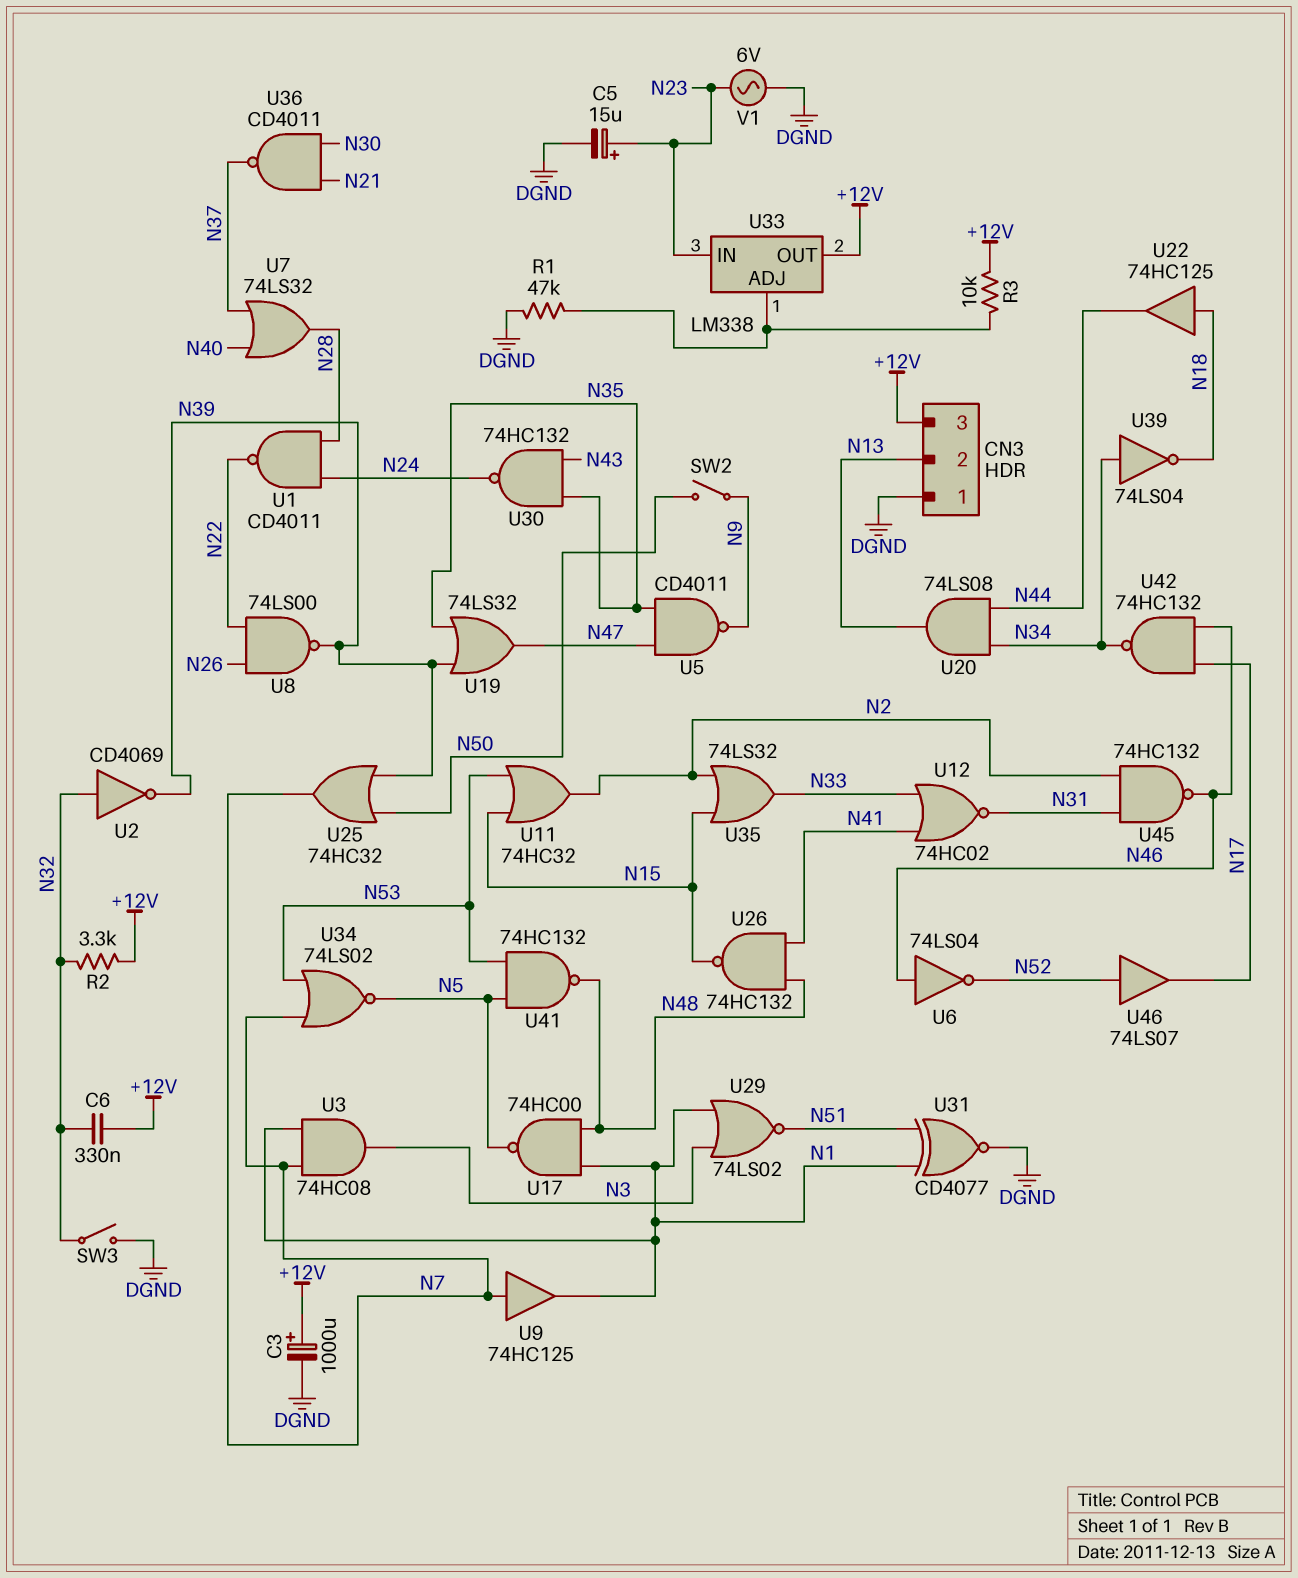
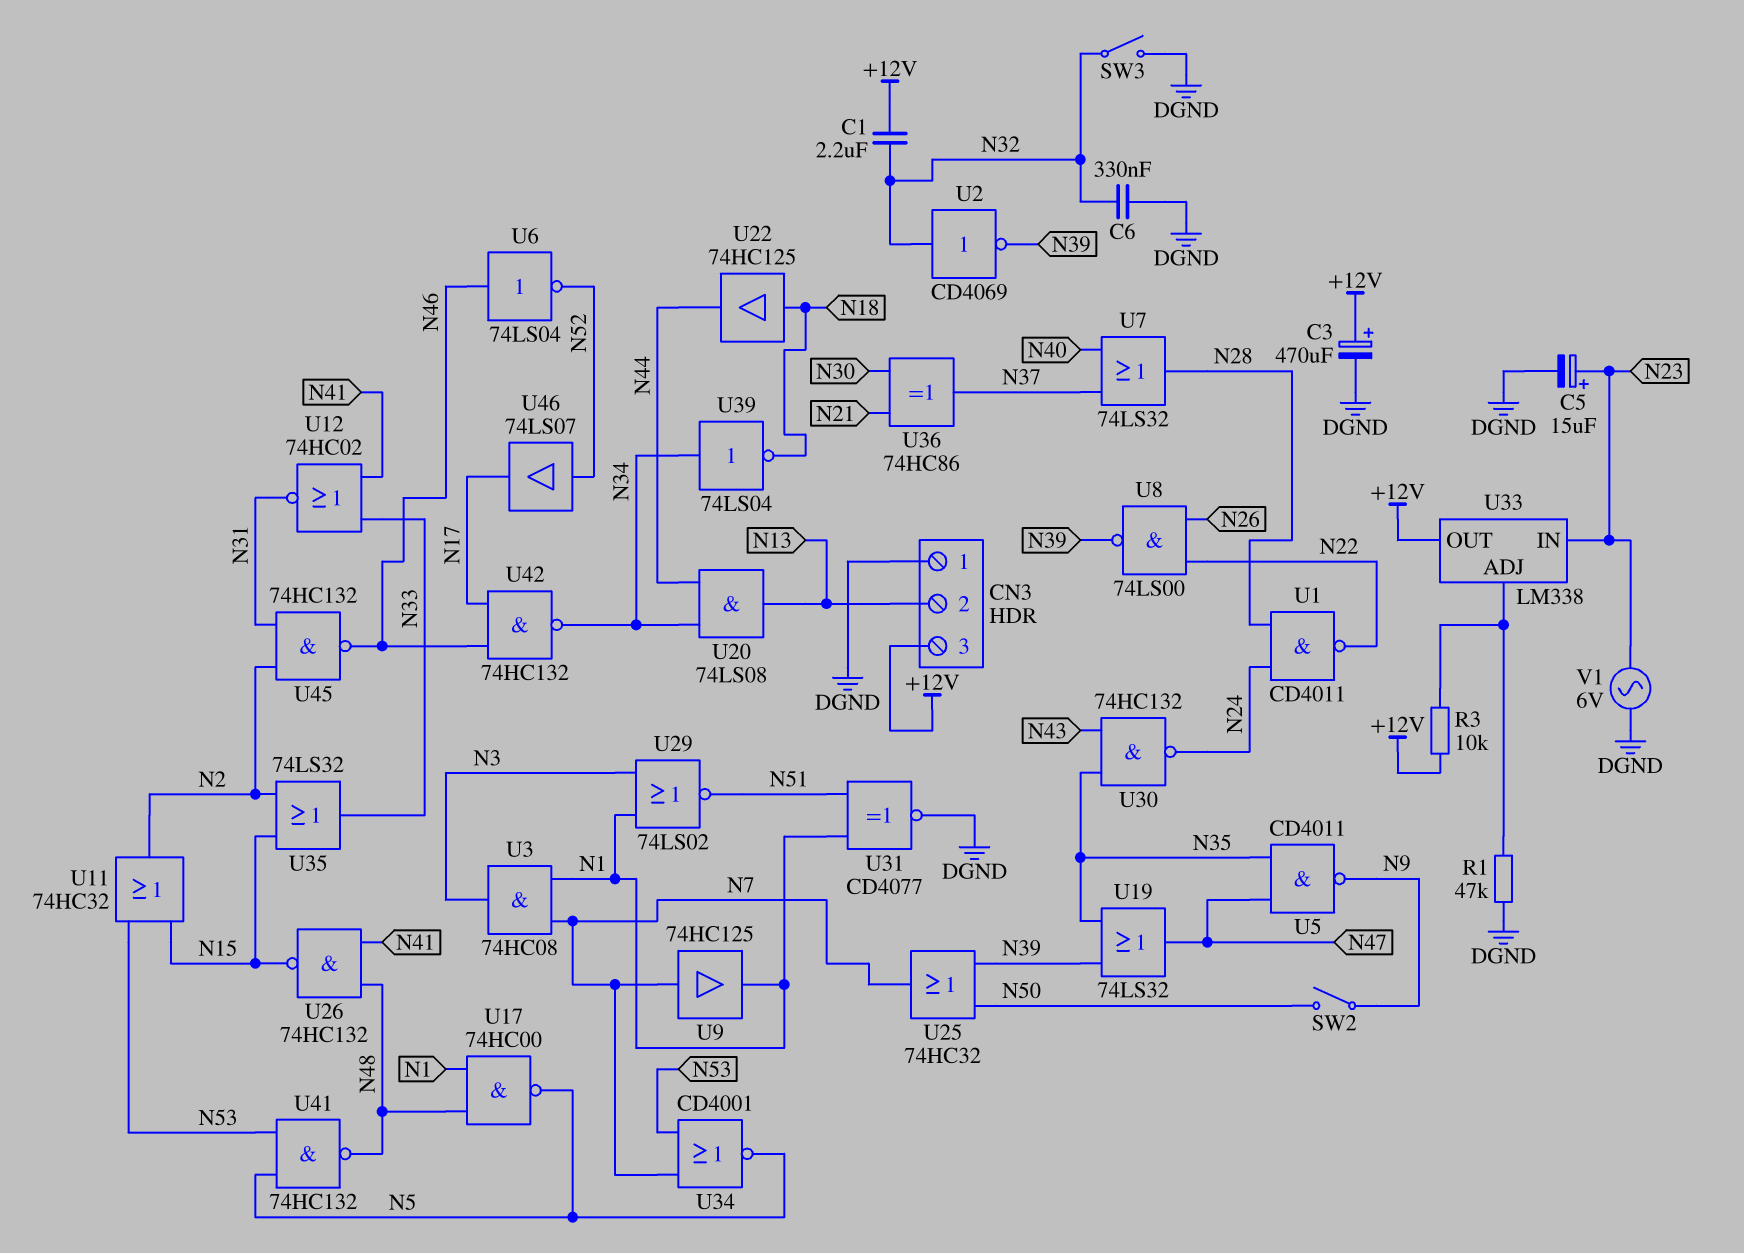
C1: none -> 2.2uF (+12V, N32)
C3: 1000uF (plus +12V, minus DGND) -> 470uF (plus +12V, minus DGND)
C6: 330nF (+12V, N32) -> 330nF (DGND, N32)
R2: 3.3k (+12V, N32) -> none
U34: NOR 74LS02 (in N7, in N53, out N5) -> NOR CD4001 (in N7, in N53, out N5)
U36: NAND CD4011 (in N21, in N30, out N37) -> XOR 74HC86 (in N21, in N30, out N37)

